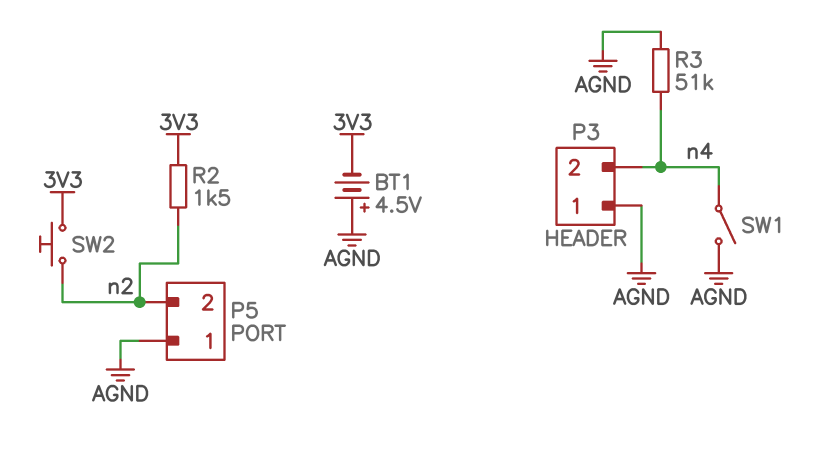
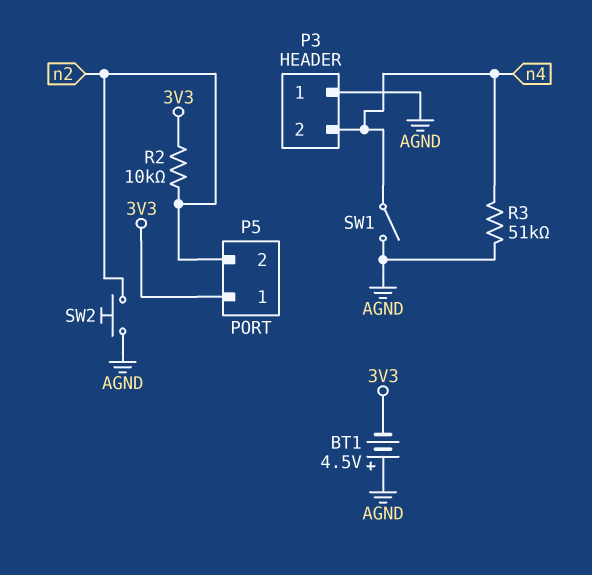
P5 pin 1: AGND -> 3V3
R2: 1.5k (3V3, n2) -> 10k (3V3, n2)
SW2: button (3V3, n2) -> button (AGND, n2)

